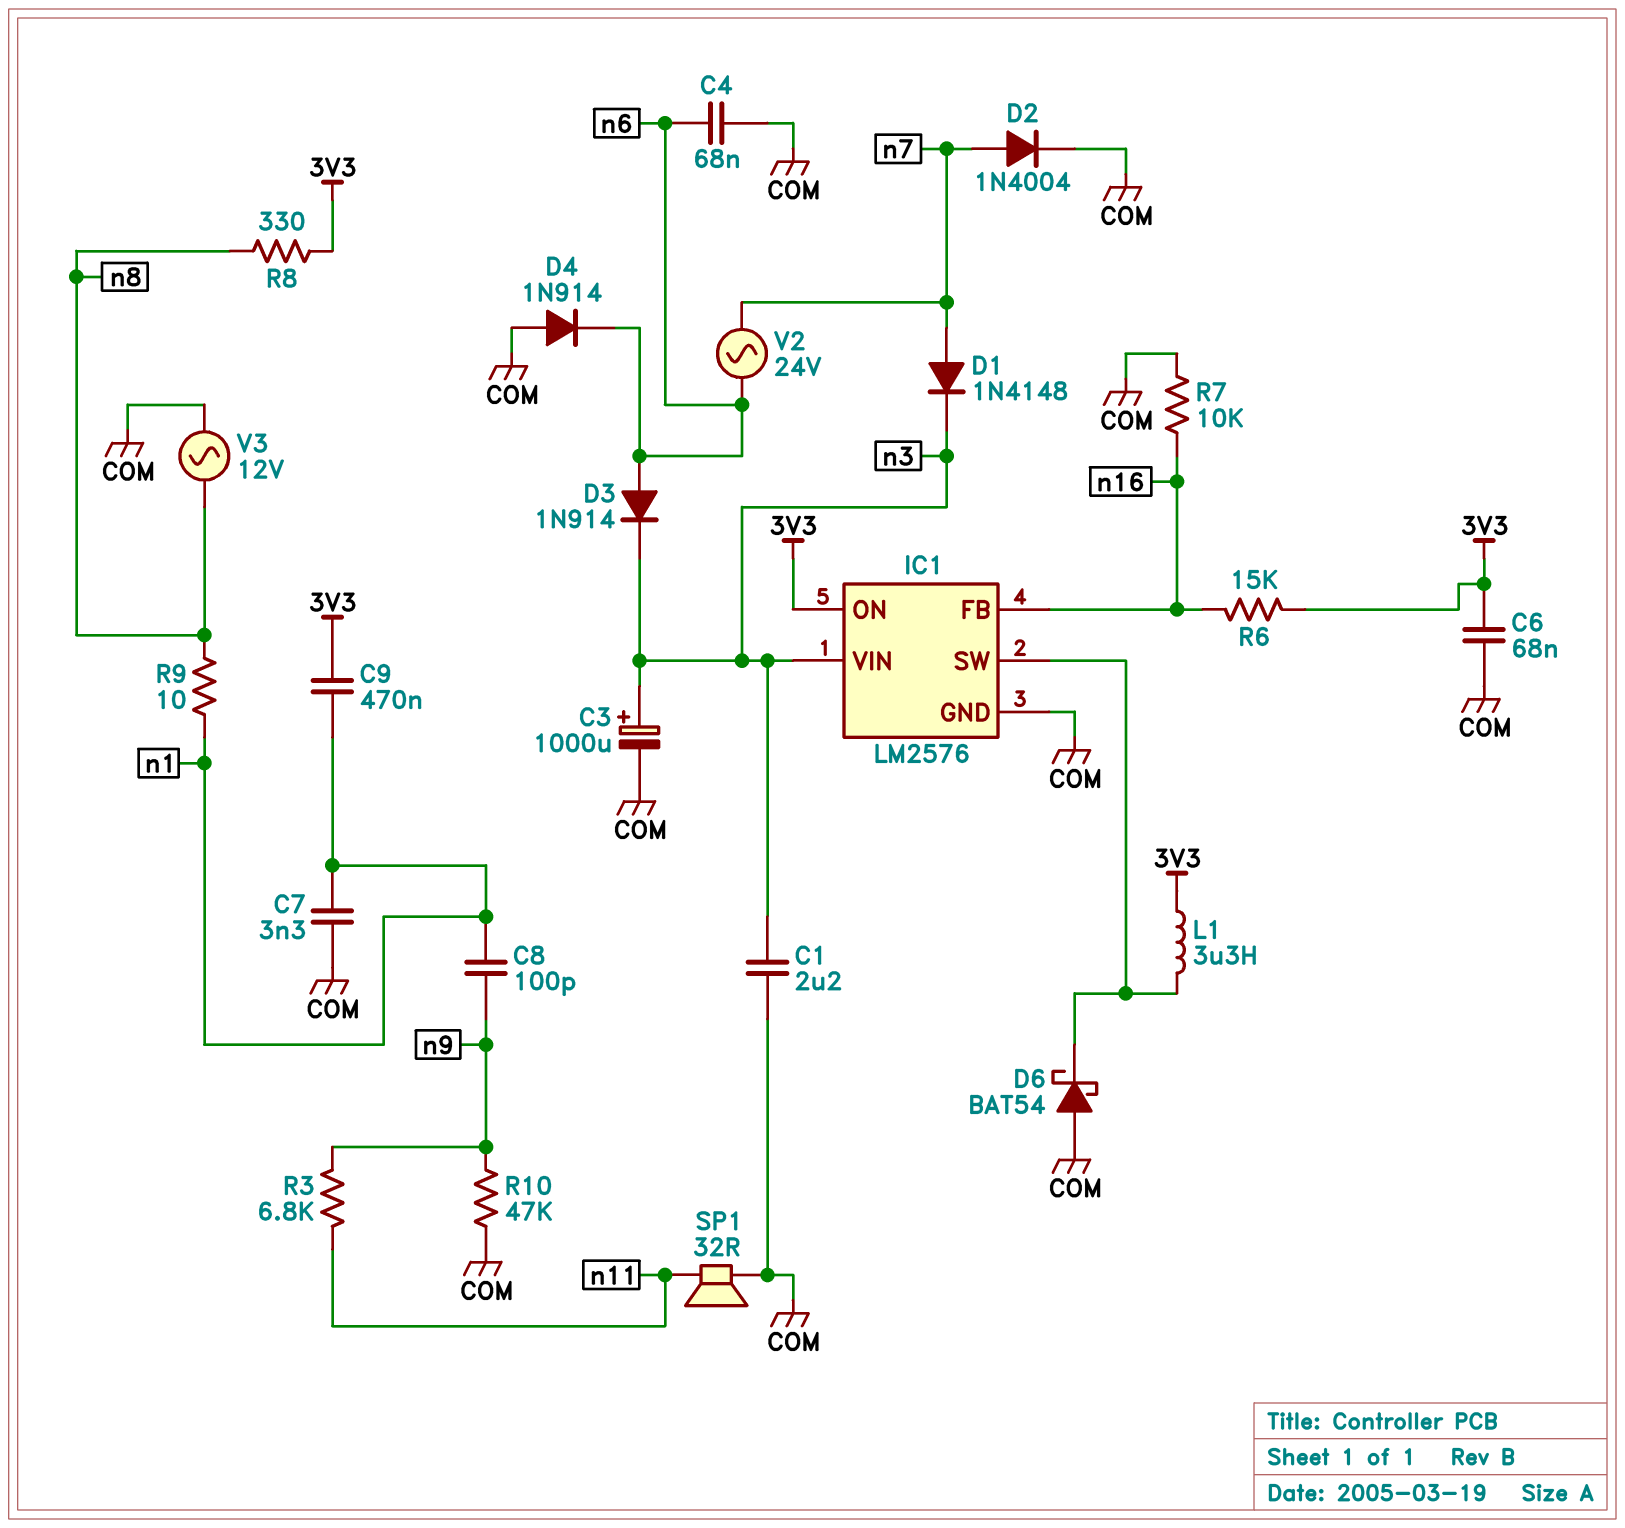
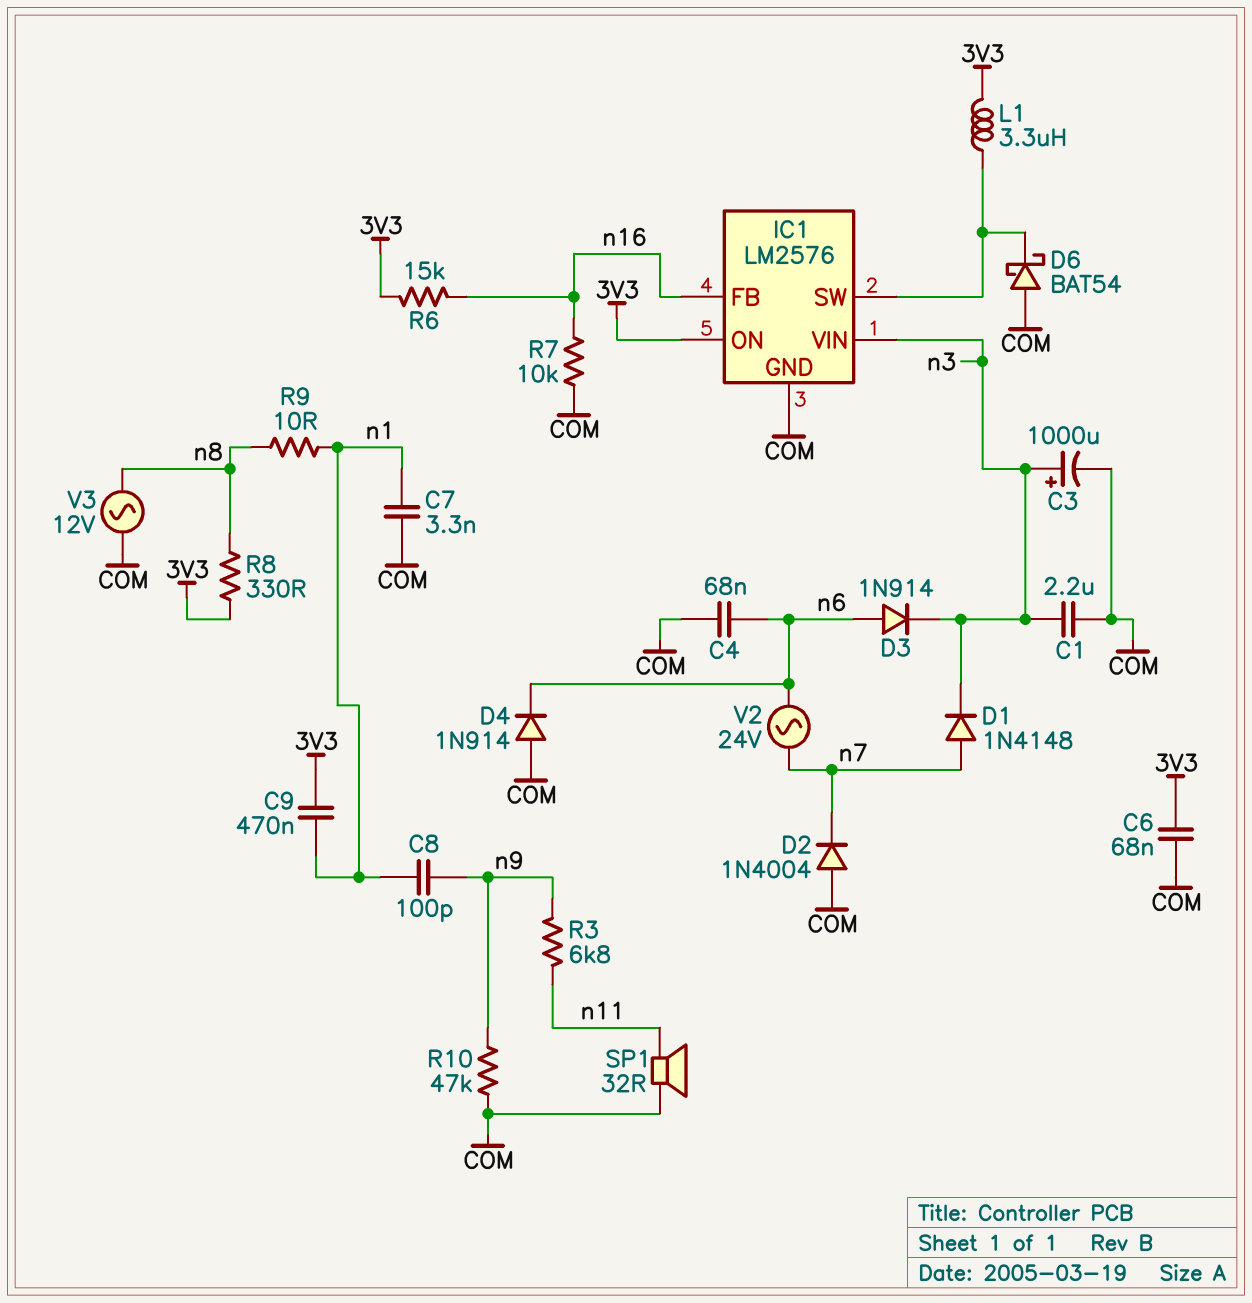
D2: diode 1N4004 (A n7, K COM) -> diode 1N4004 (A COM, K n7)

